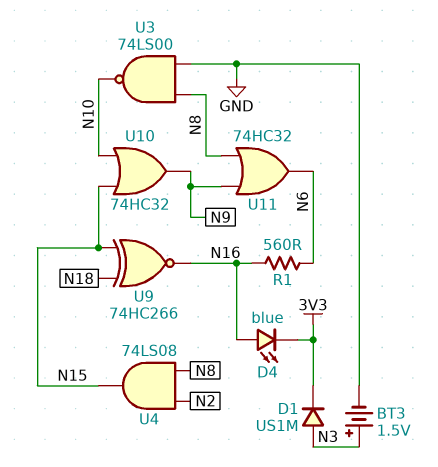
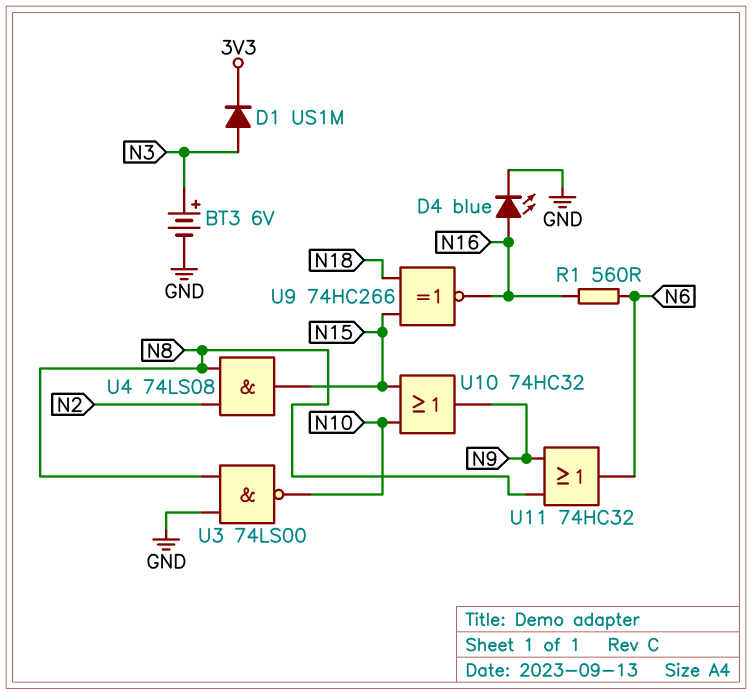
BT3: 1.5V (plus N3, minus GND) -> 6V (plus N3, minus GND)
D4: LED blue (A N16, K 3V3) -> LED blue (A N16, K GND)

